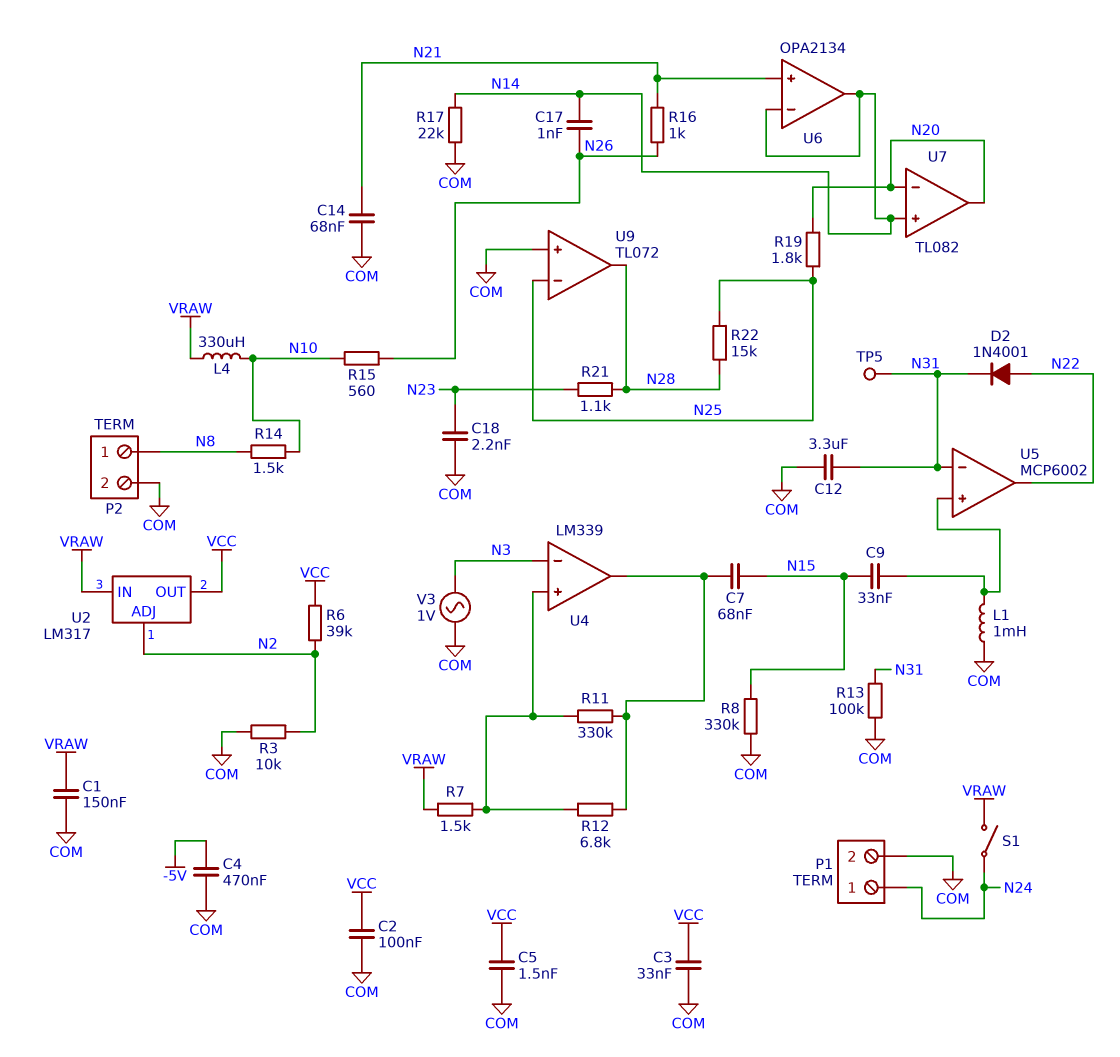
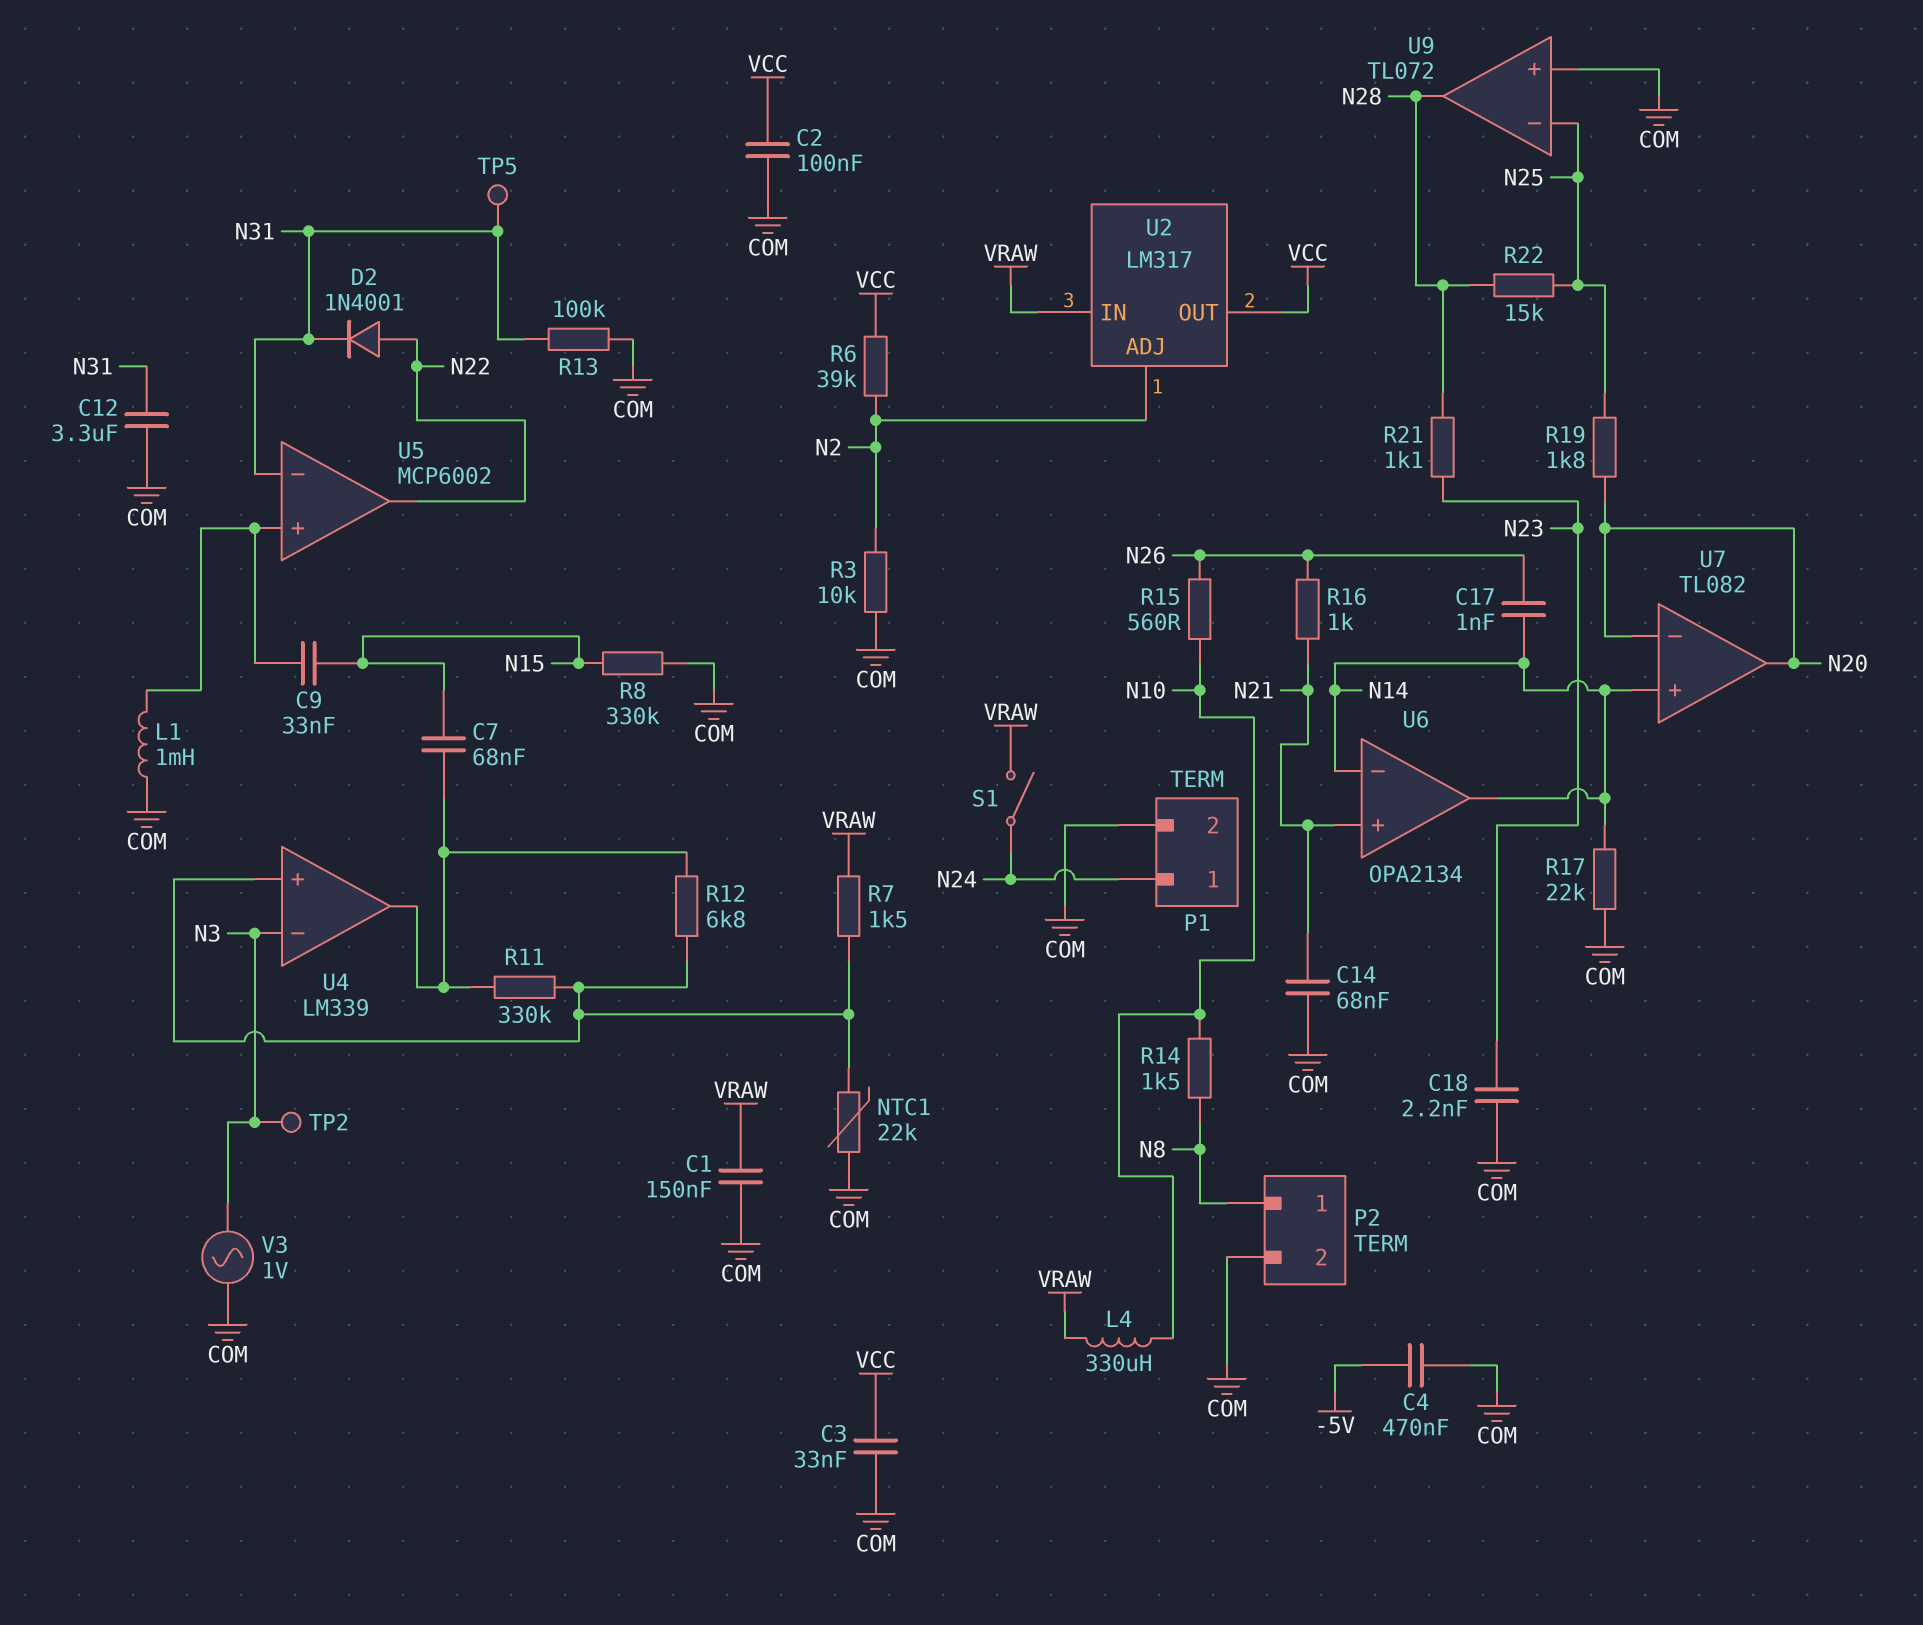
C5: 1.5nF (COM, VCC) -> none
NTC1: none -> 22k (COM, U4/in+)
TP2: none -> test point (N3)

